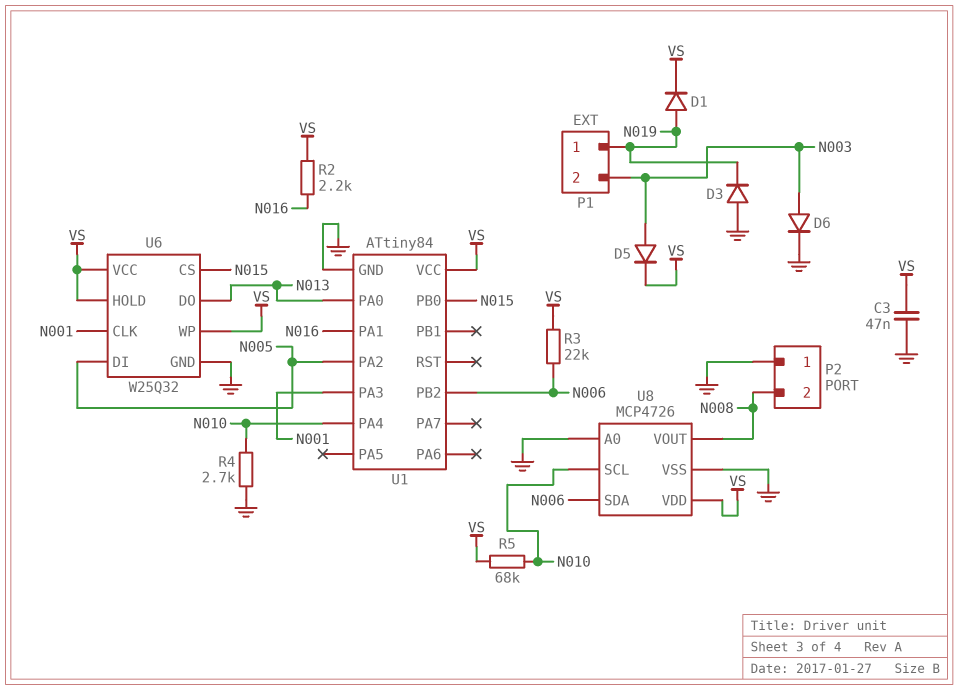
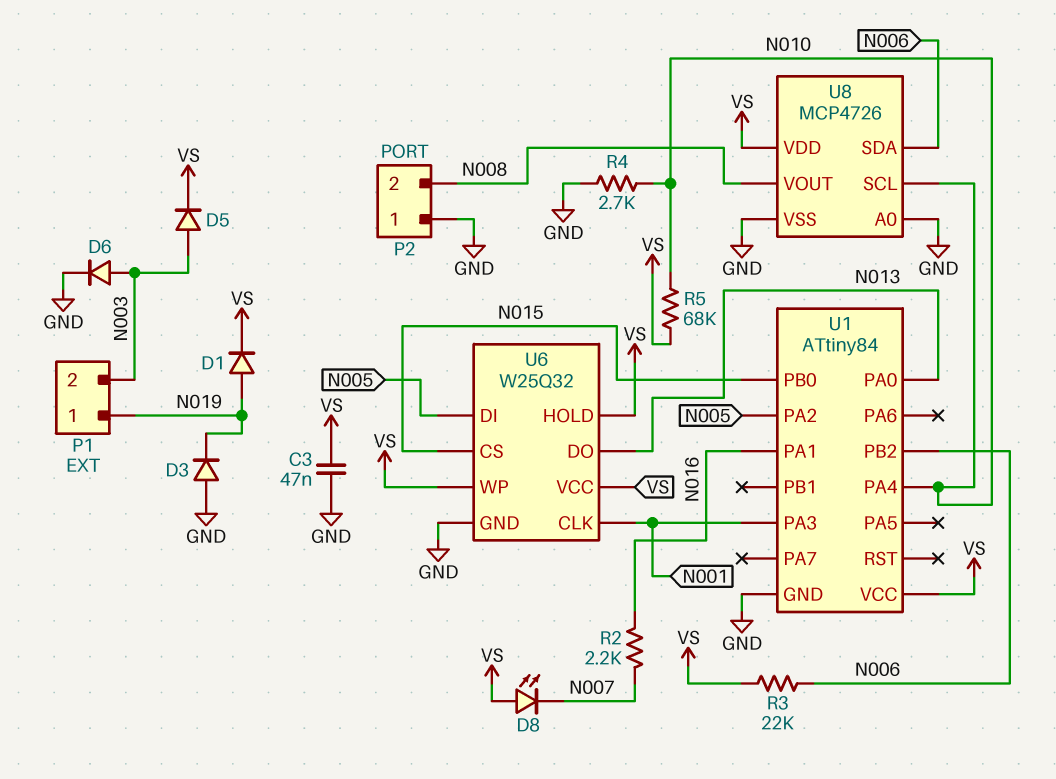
D8: none -> LED (A VS, K N007)
R2: 2.2k (N016, VS) -> 2.2k (N007, N016)

